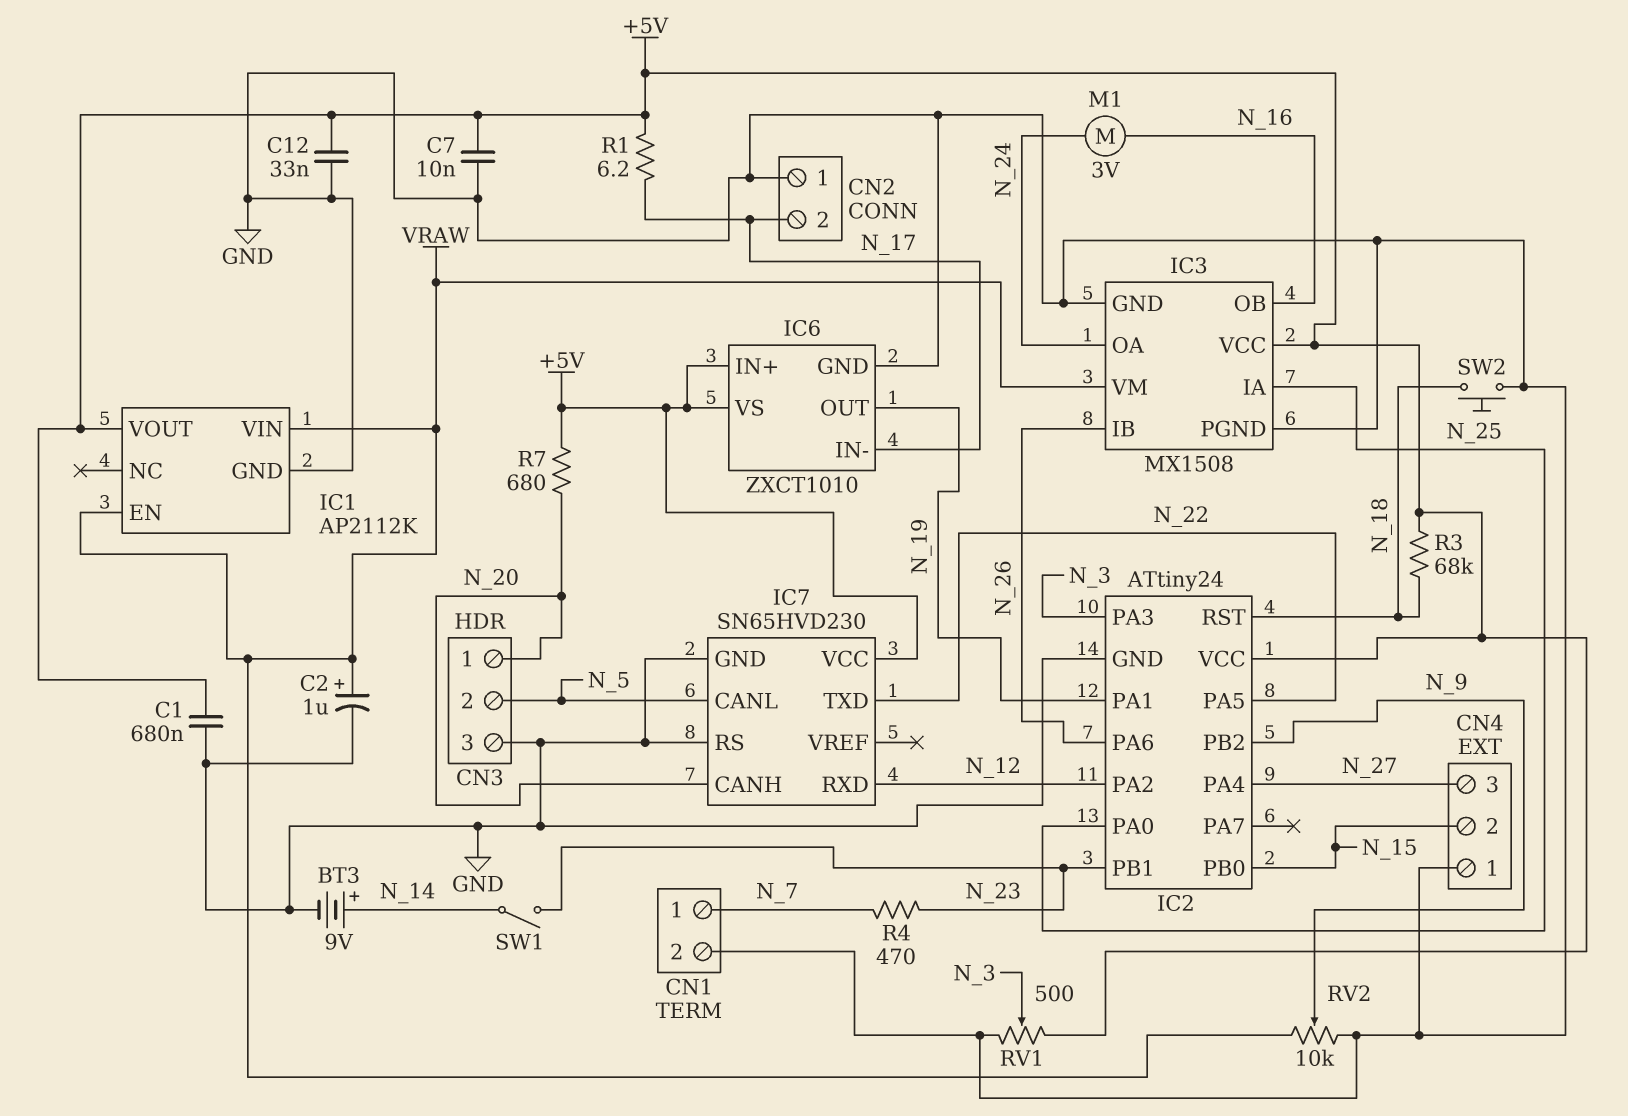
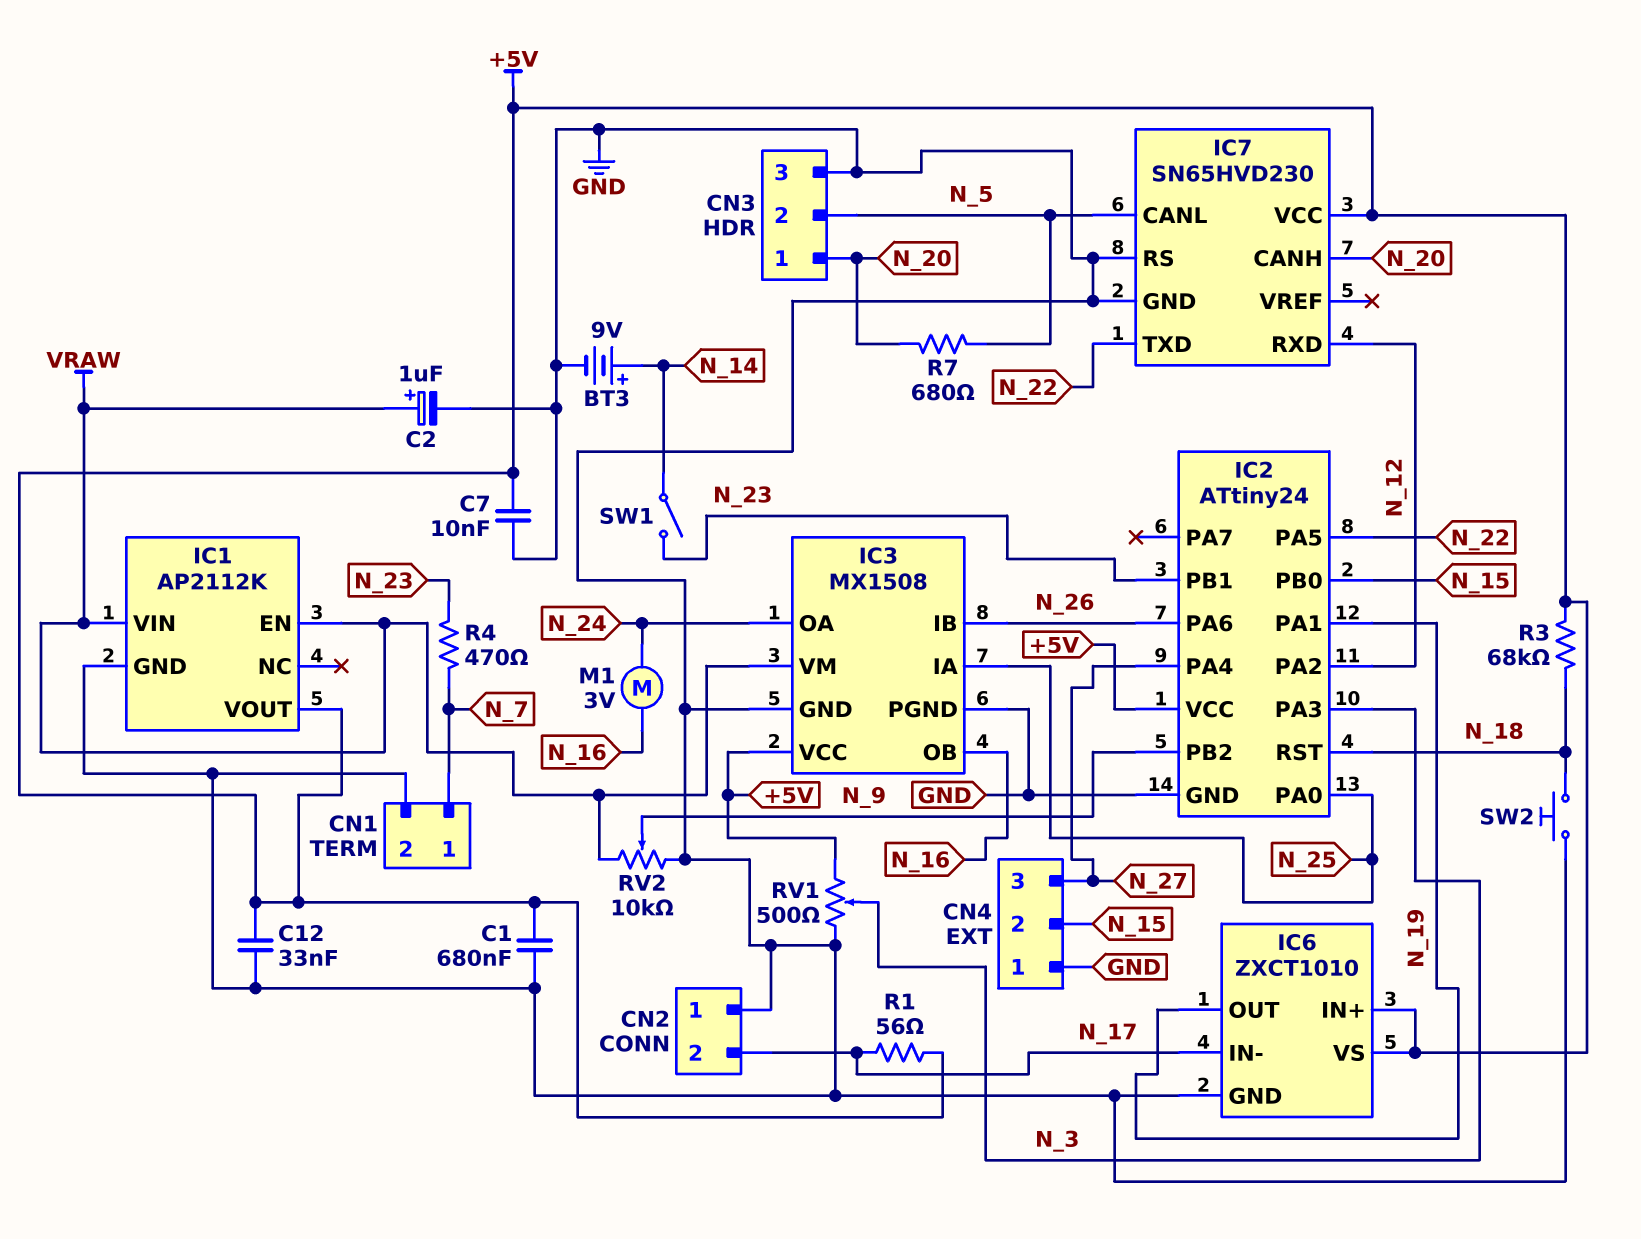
R1: 6.2 (+5V, N_17) -> 56 (+5V, N_17)
R7: 680 (+5V, N_20) -> 680 (N_5, N_20)

